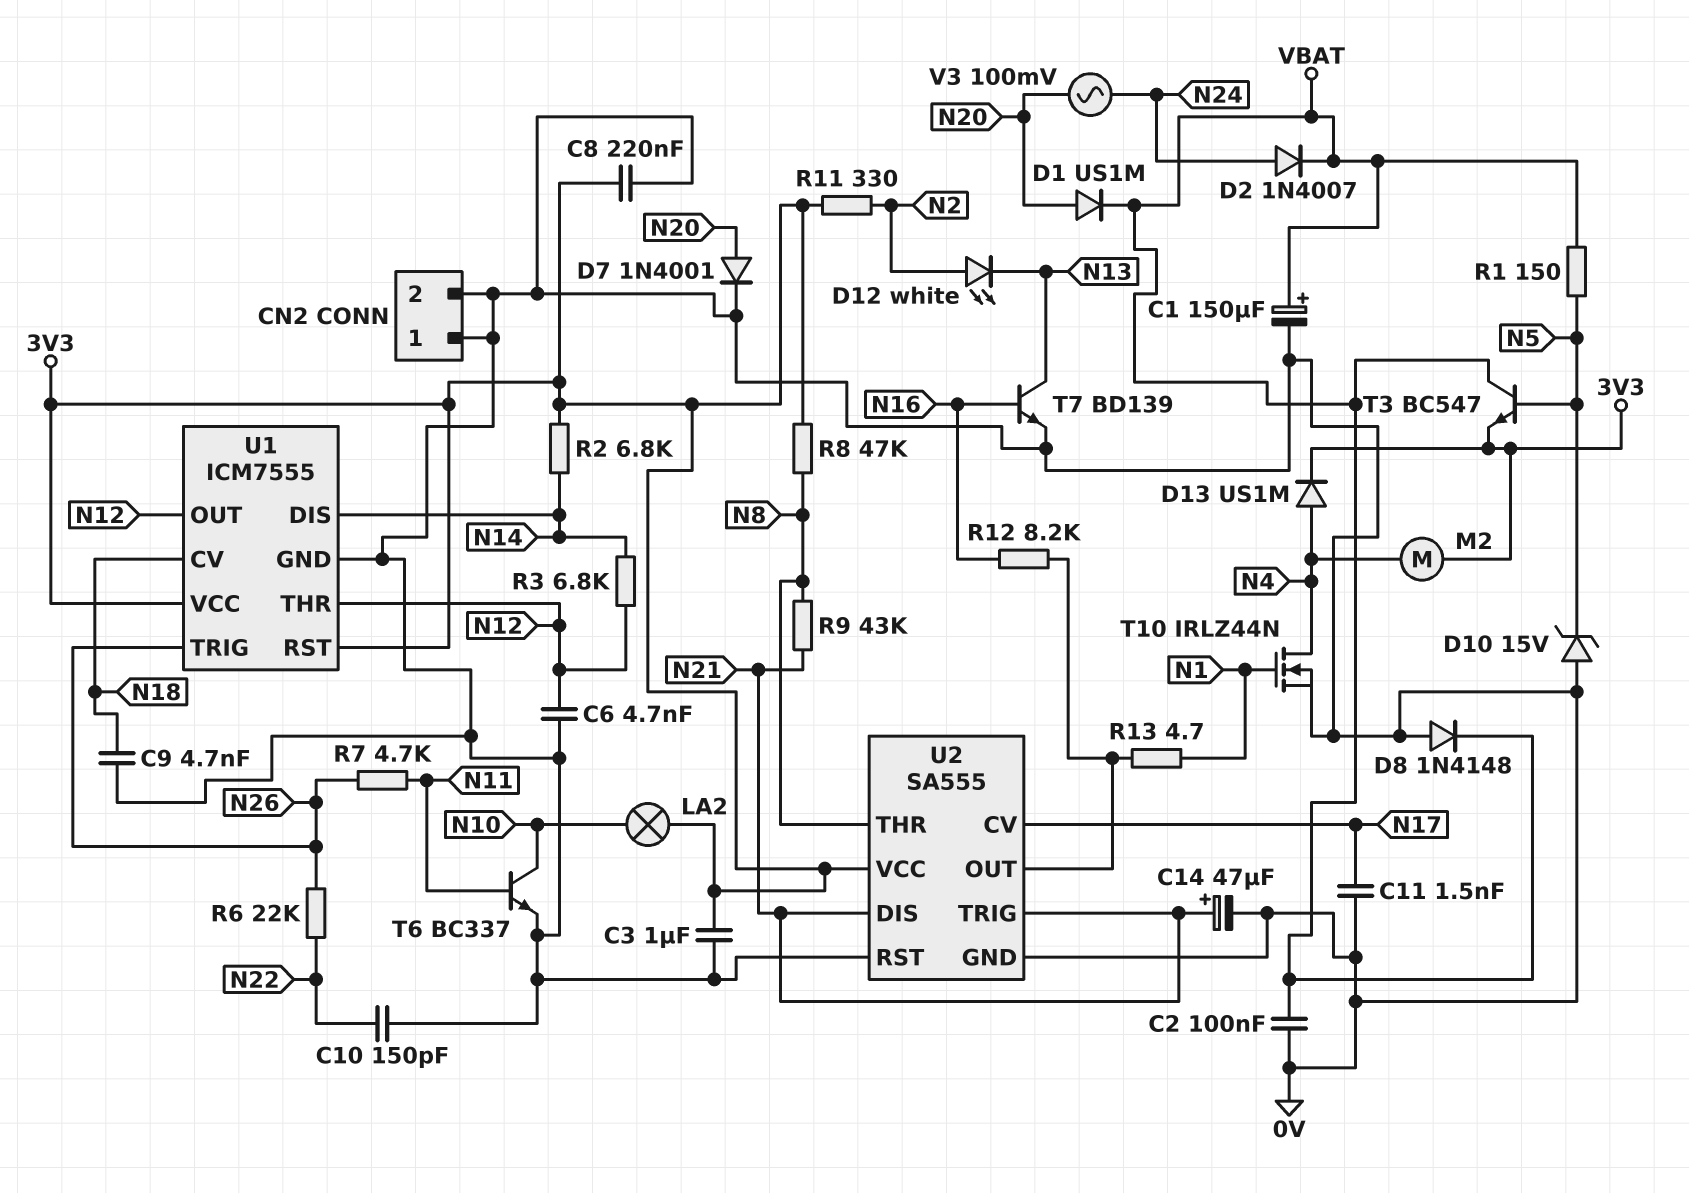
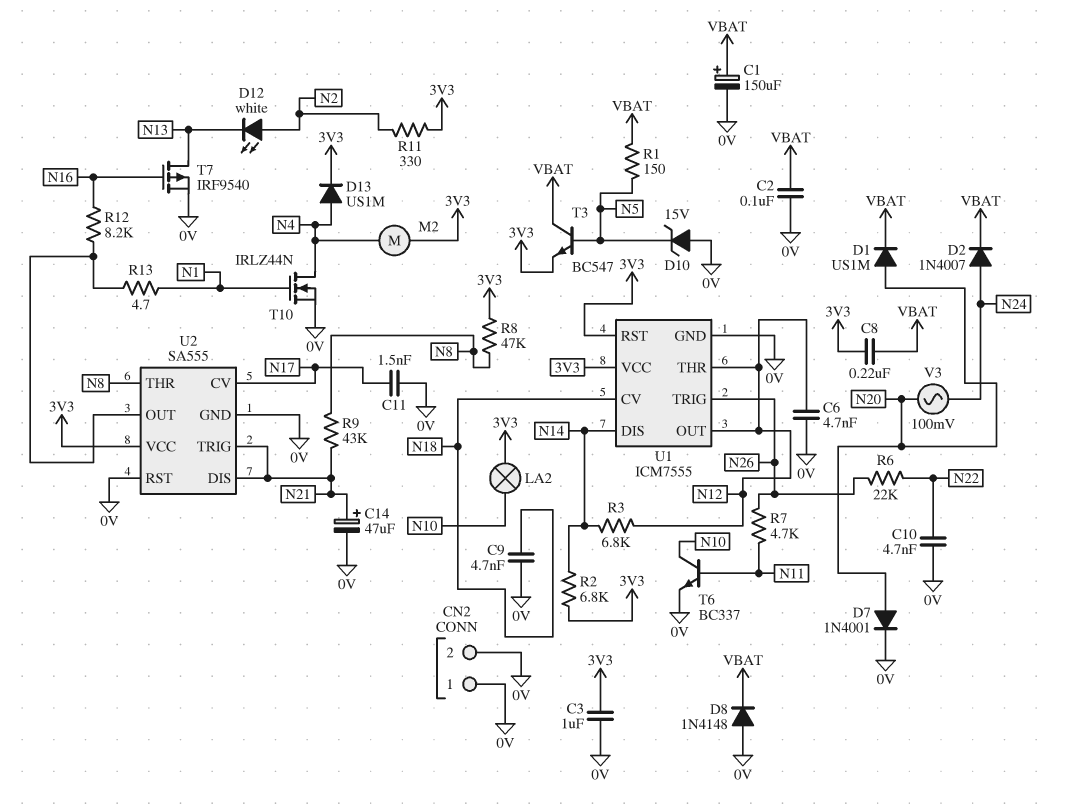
C8: 220nF (0V, 3V3) -> 220nF (3V3, VBAT)
C10: 150pF (0V, N22) -> 4.7nF (0V, N22)
T7: NPN BD139 (B N16, C N13, E 0V) -> PMOS IRF9540 (G N16, D N13, S 0V)

